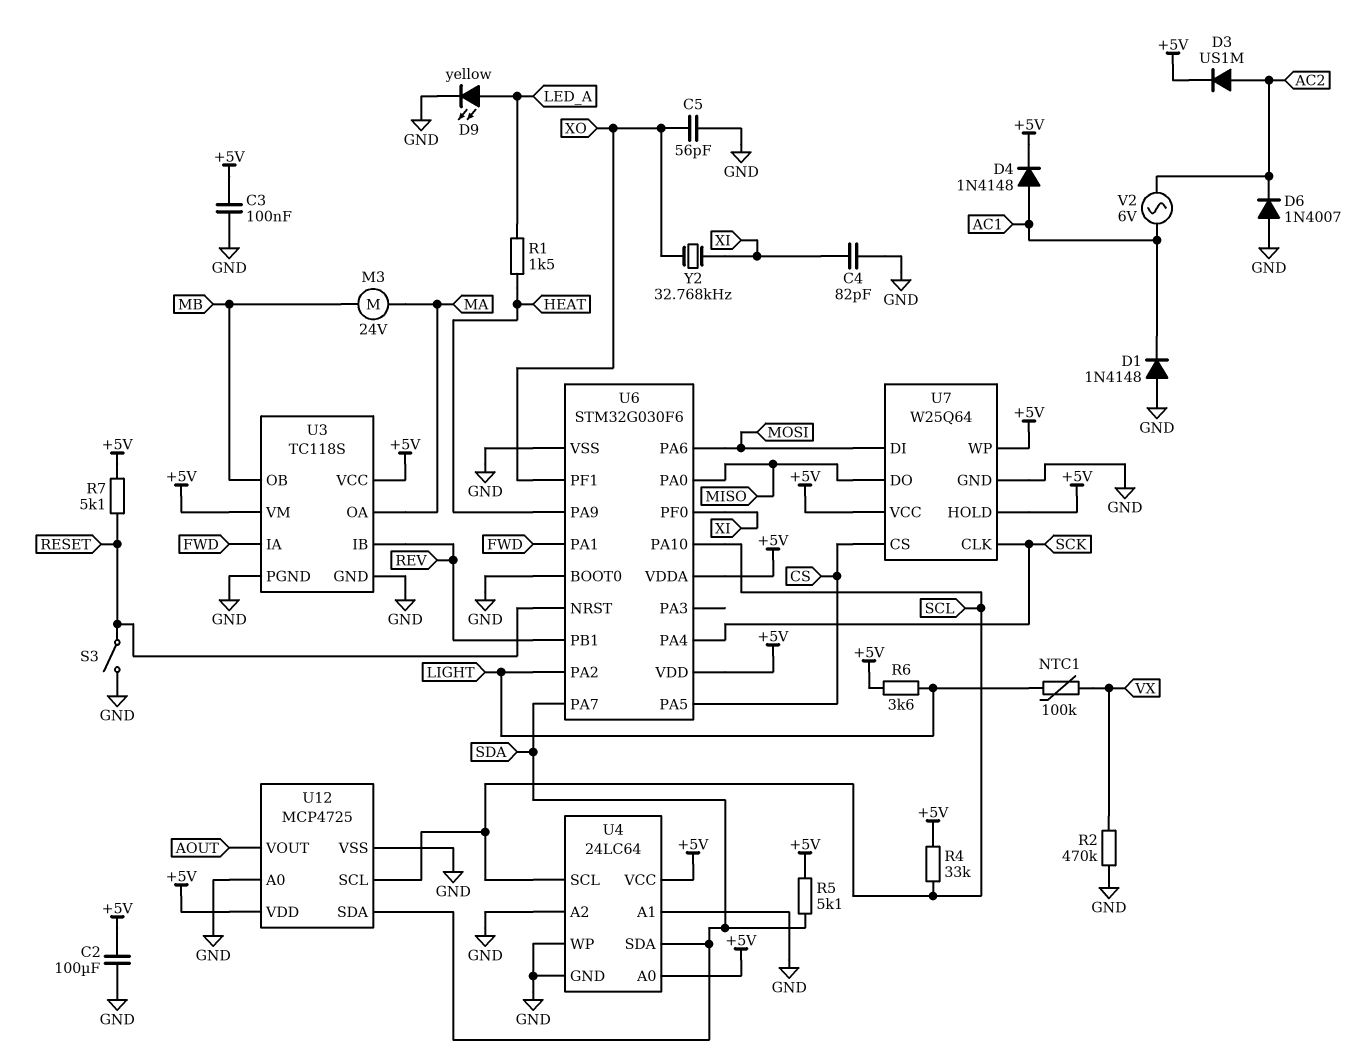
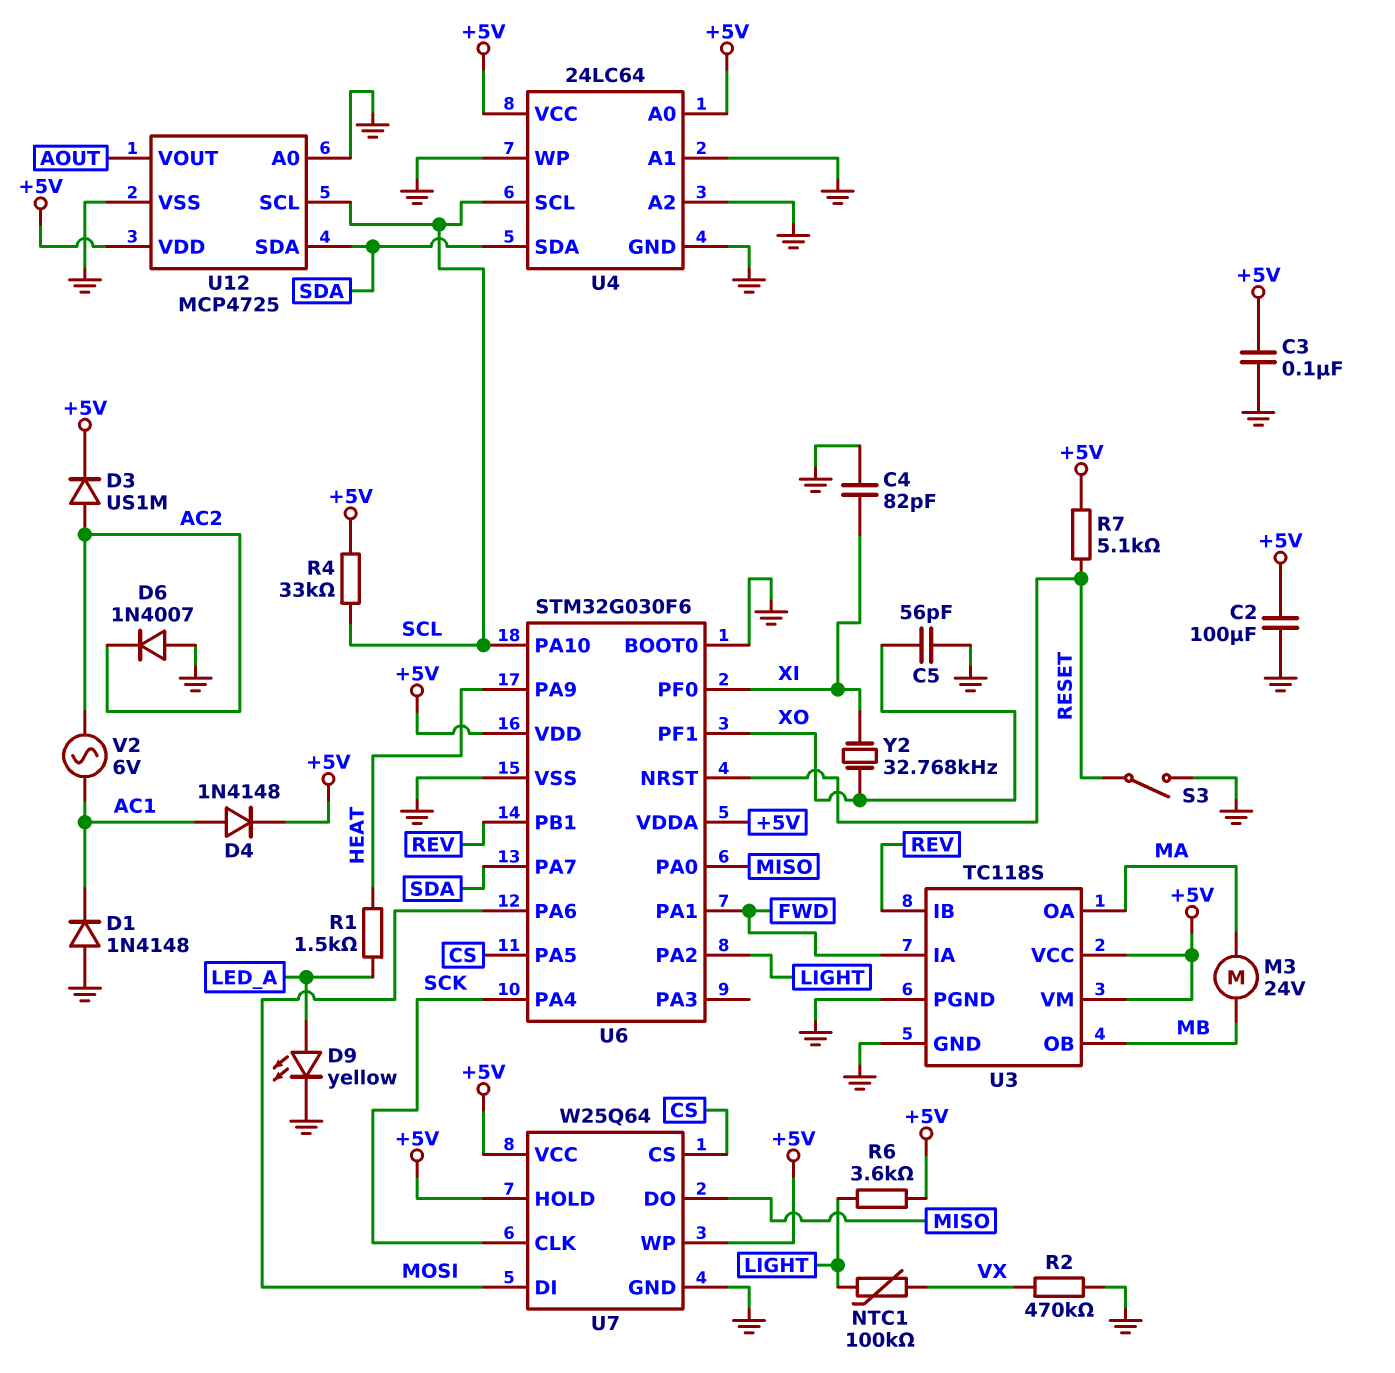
R5: 5.1k (+5V, SDA) -> none

